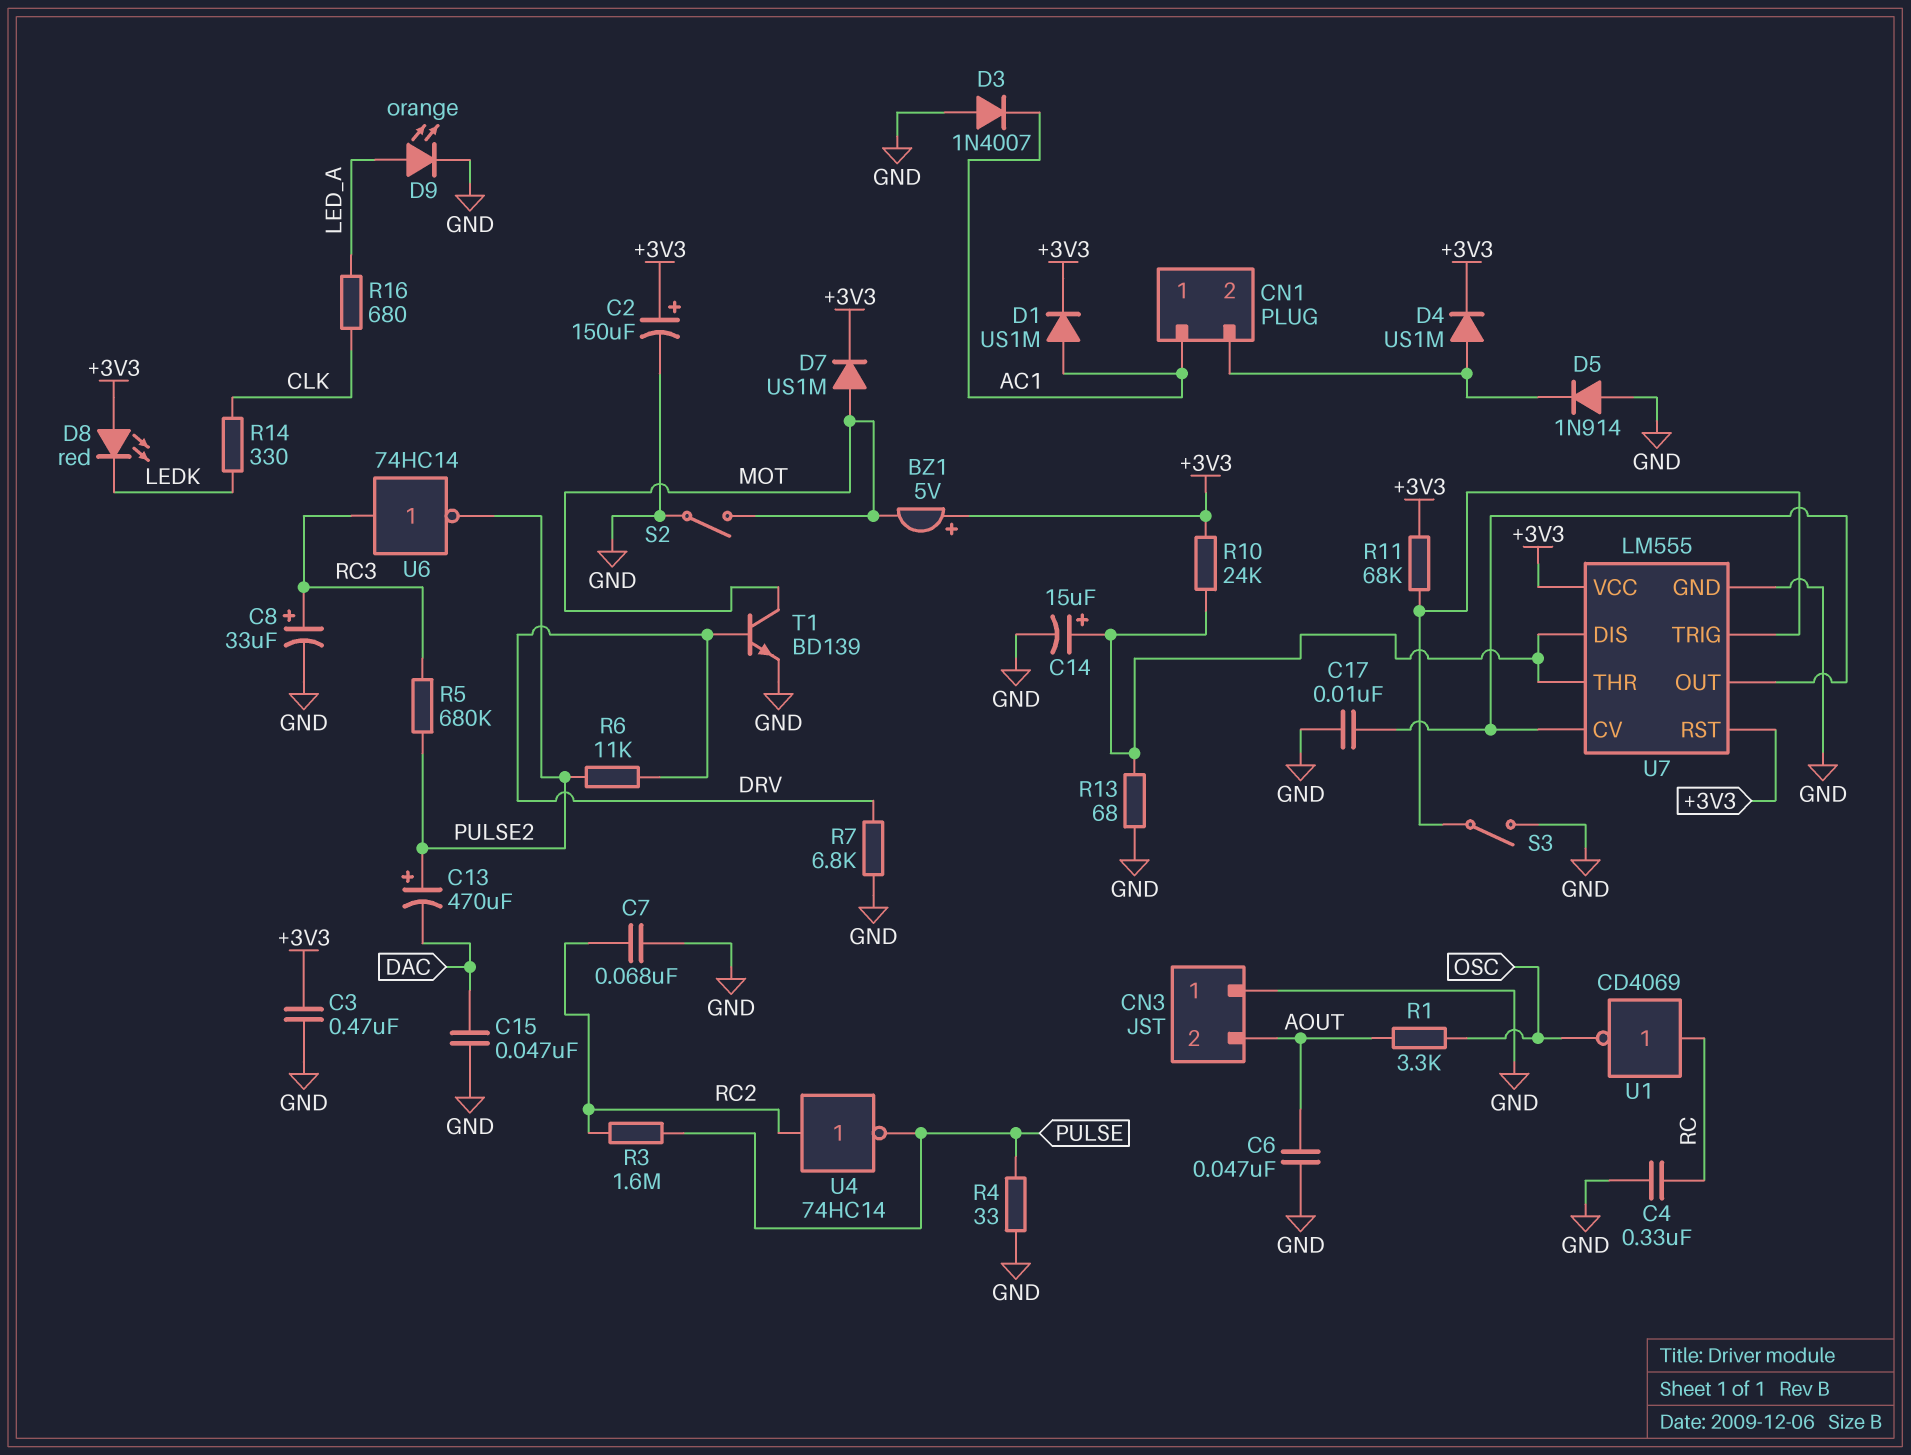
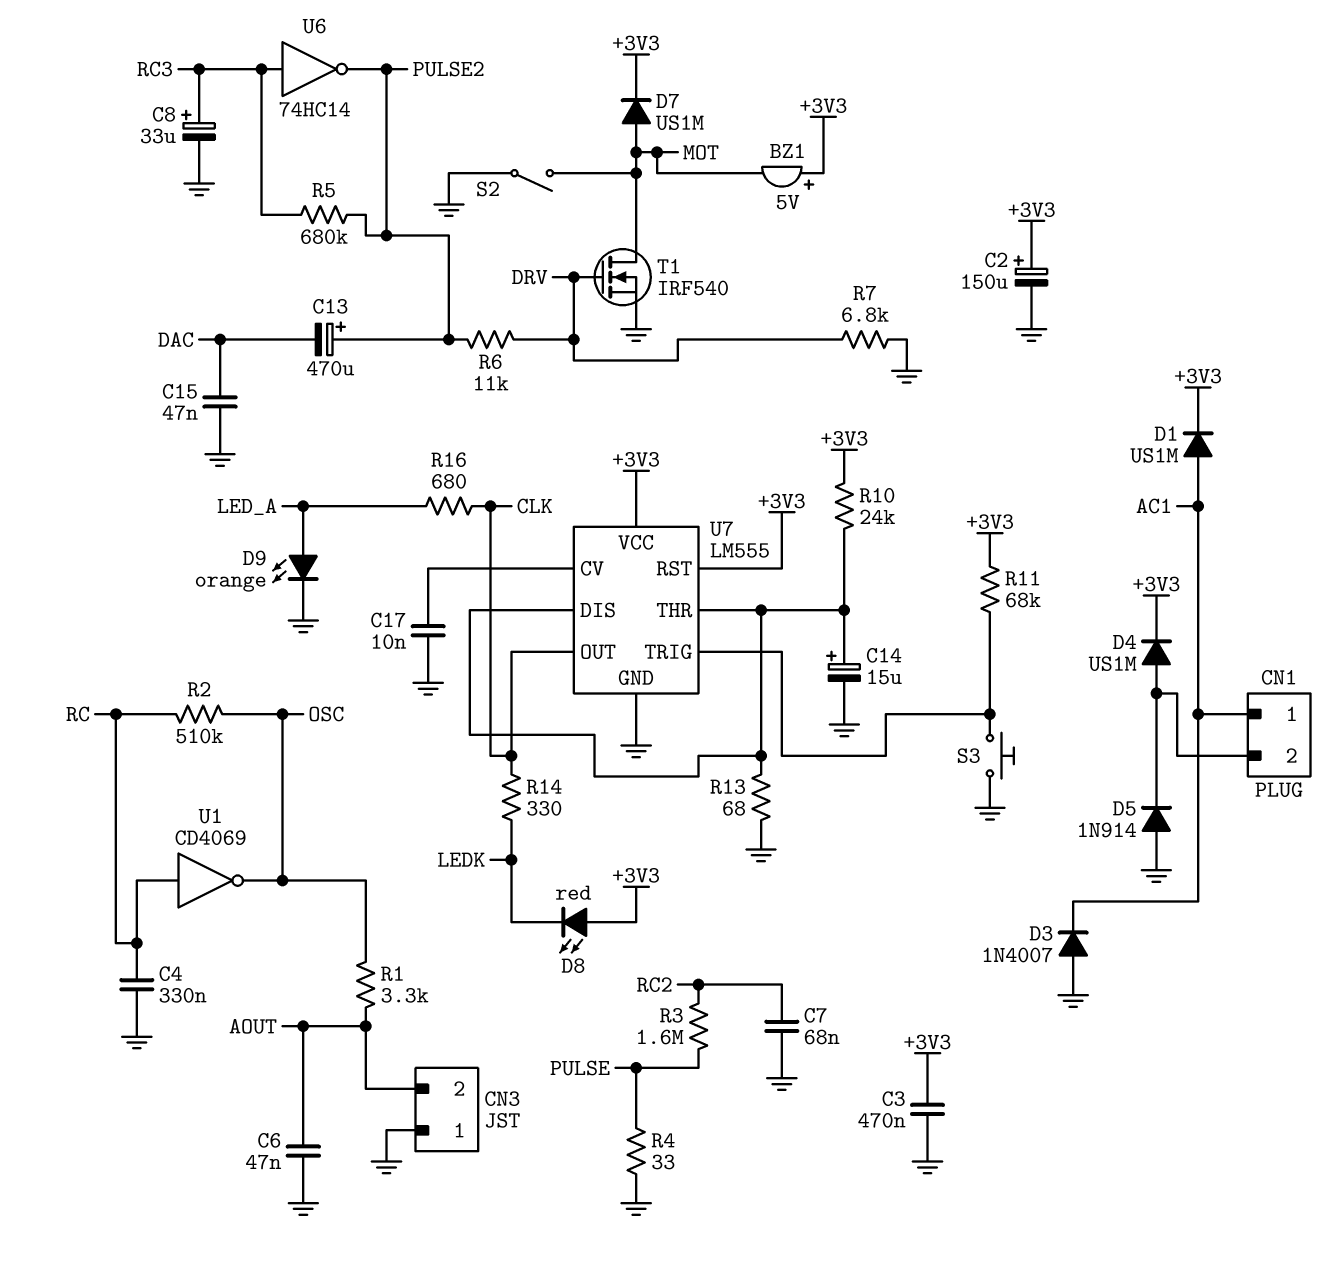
R2: none -> 510k (OSC, RC)
S3: switch (GND, U7/TRIG) -> button (GND, U7/TRIG)
T1: NPN BD139 (B DRV, C MOT, E GND) -> NMOS IRF540 (G DRV, D MOT, S GND)
U4: NOT 74HC14 (in RC2, out PULSE) -> none
U7 pin OUT: U7/CV -> CLK

